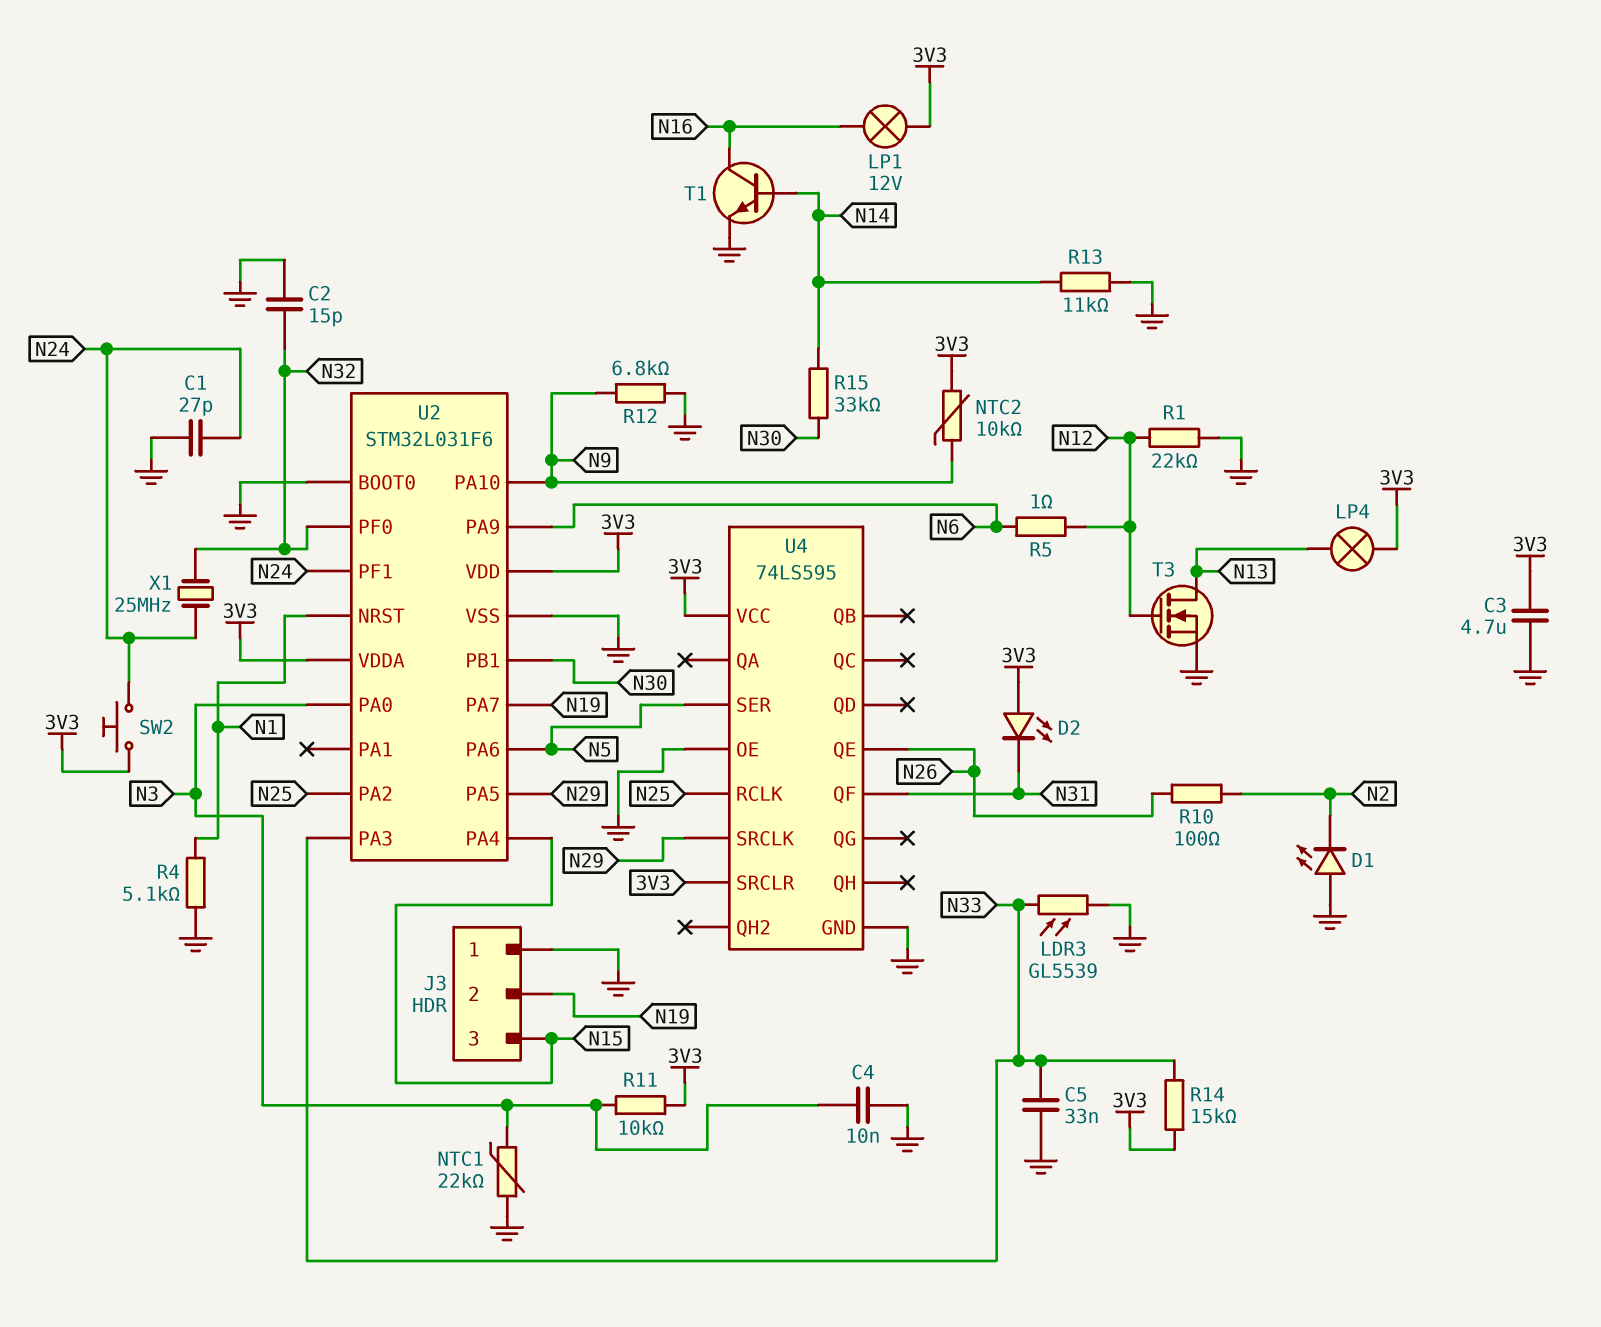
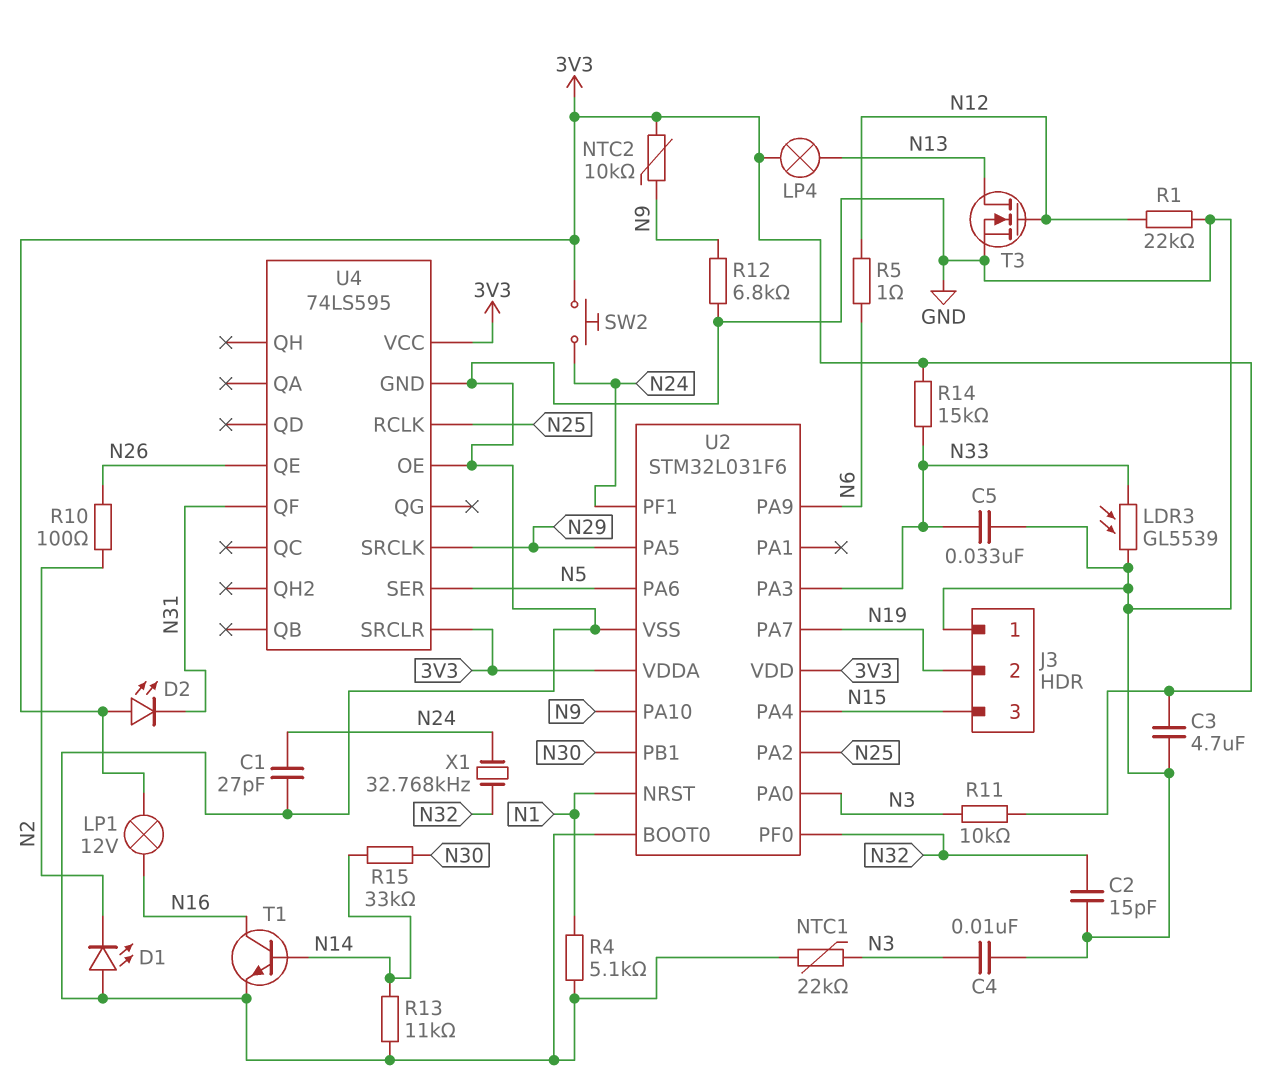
X1: 25MHz (N24, N32) -> 32.768kHz (N24, N32)

